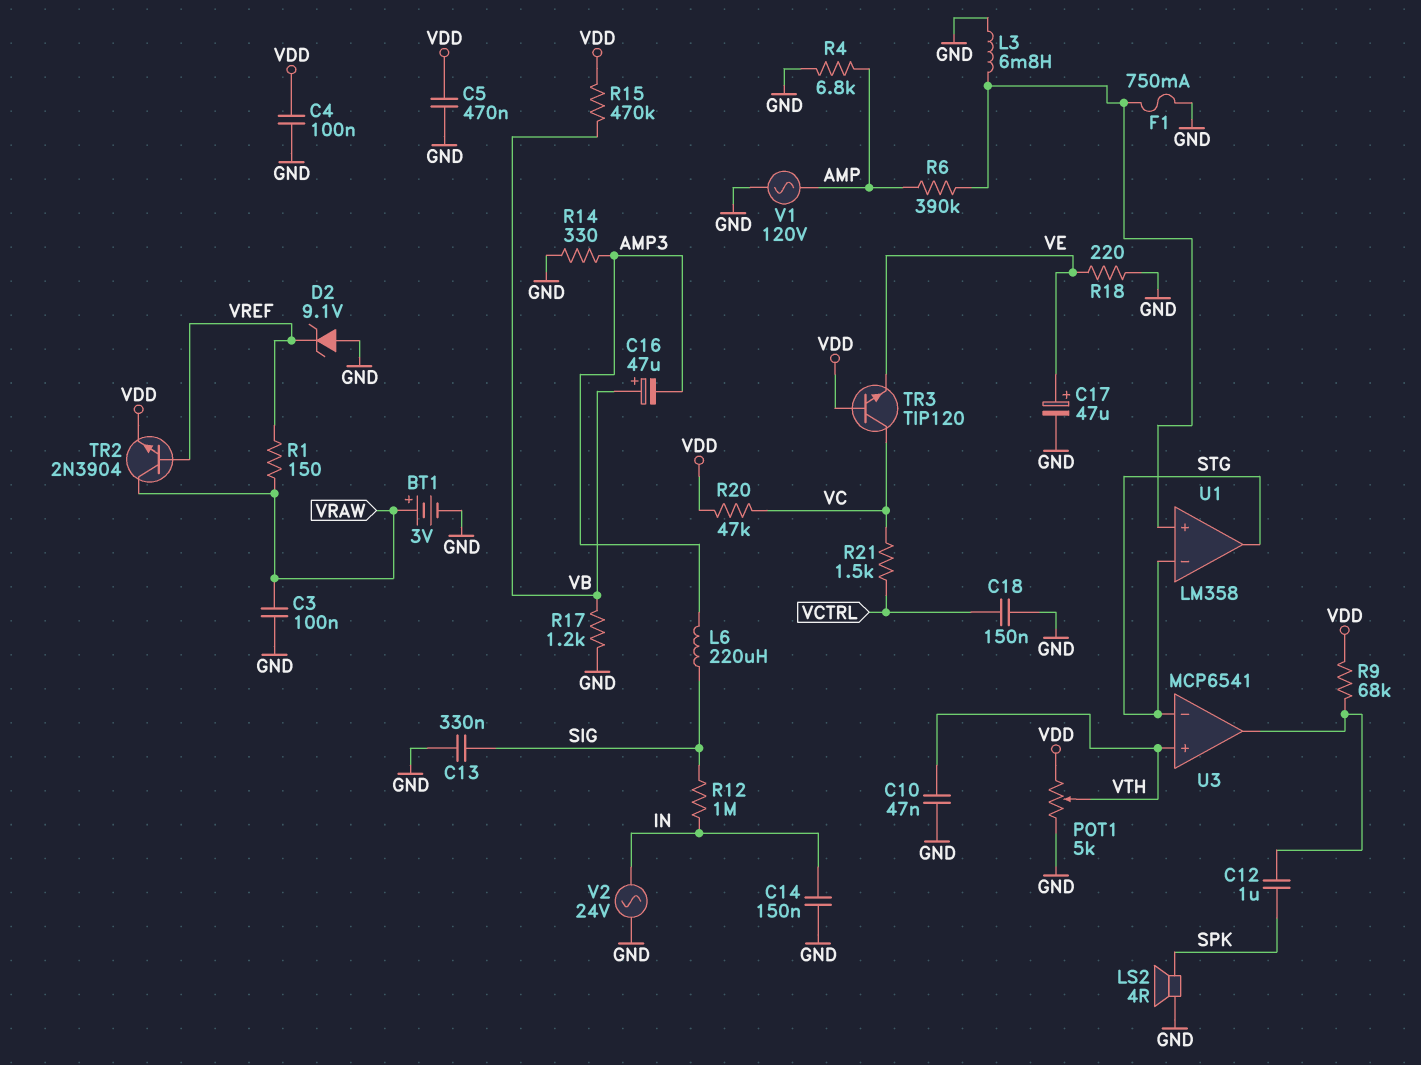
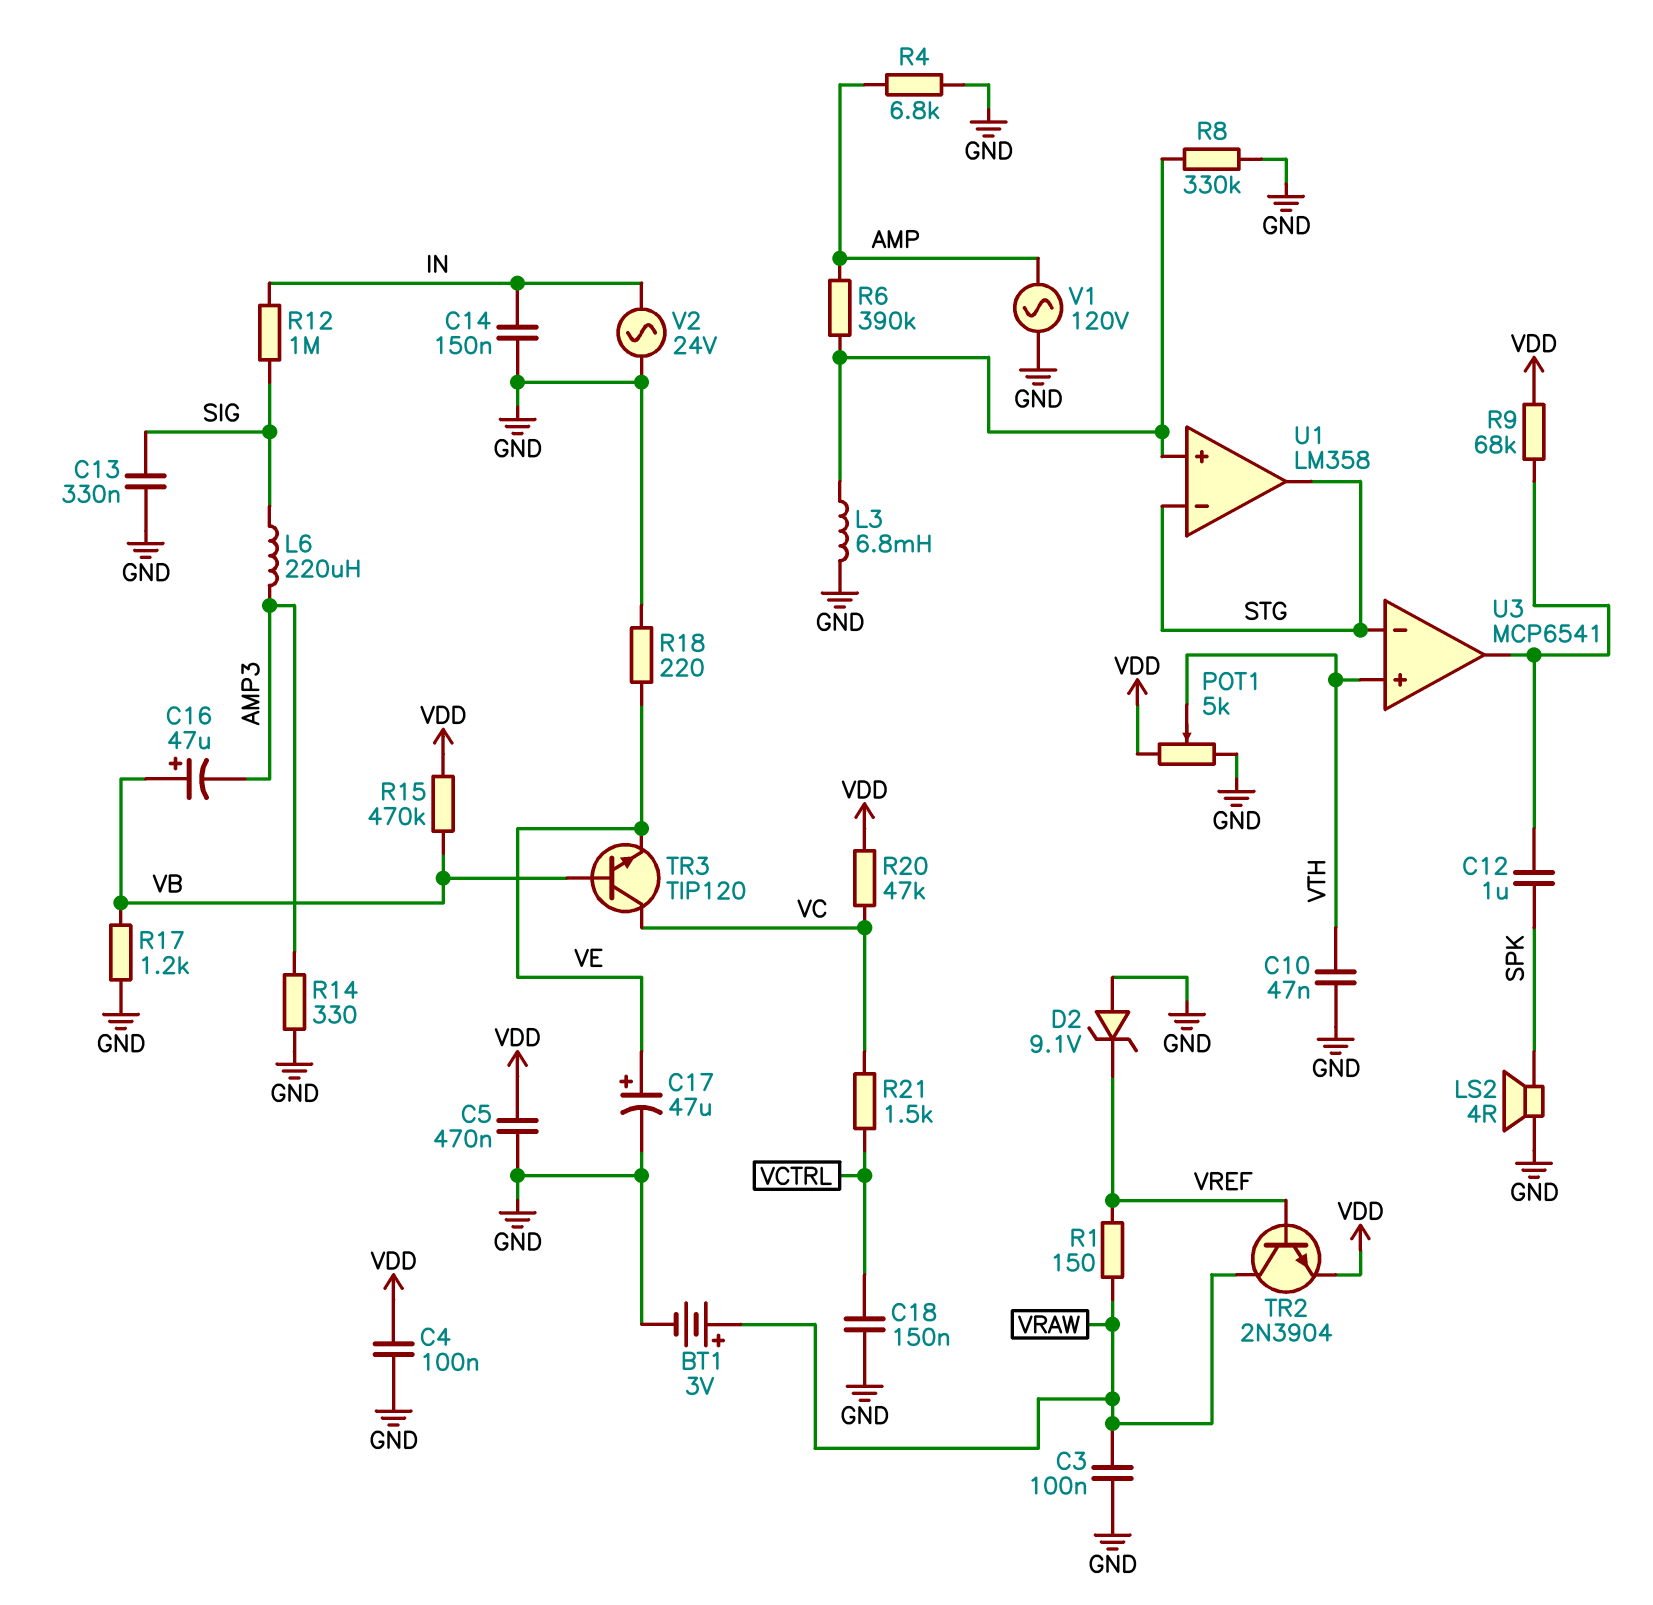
F1: 750mA (GND, U1/in+) -> none
R8: none -> 330k (GND, U1/in+)
TR3: NPN TIP120 (B VDD, C VC, E VE) -> NPN TIP120 (B VB, C VC, E VE)

